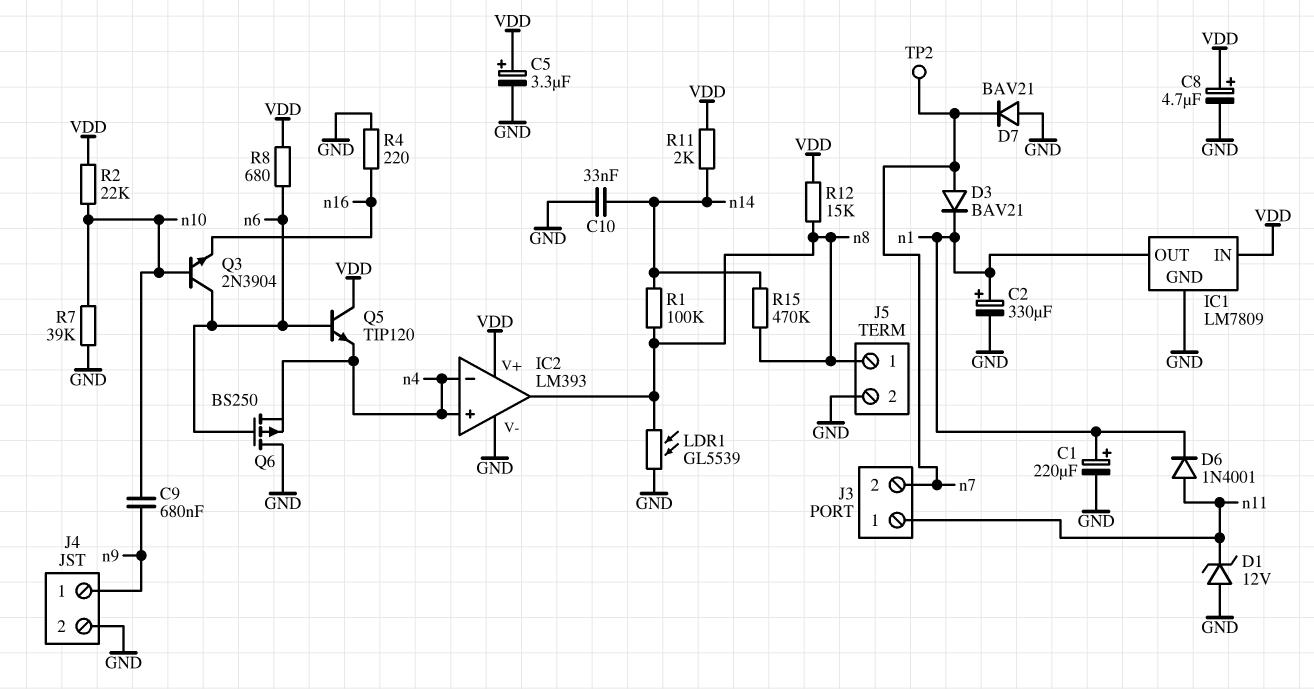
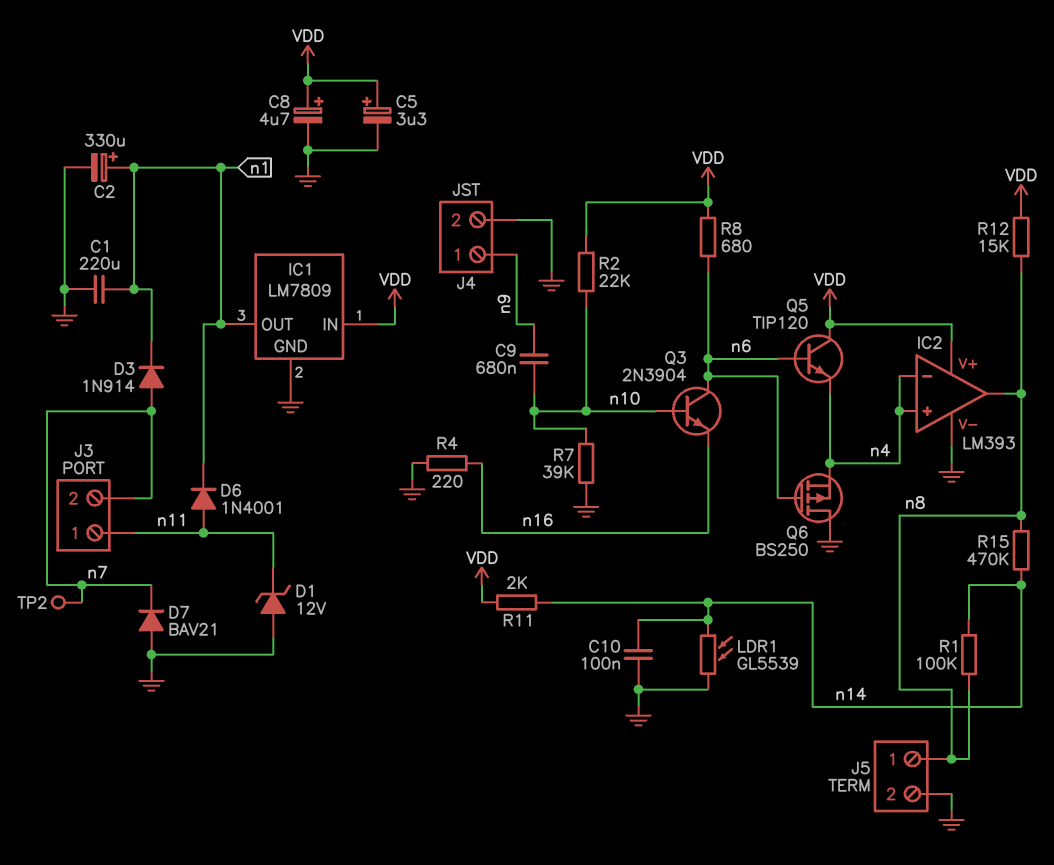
C1: 220uF (plus n1, minus GND) -> 220uF (GND, n1)
C10: 33nF (GND, n14) -> 100nF (GND, n14)
D3: diode BAV21 (A n7, K n1) -> diode 1N914 (A n7, K n1)
LDR1: GL5539 (GND, n8) -> GL5539 (GND, n14)

